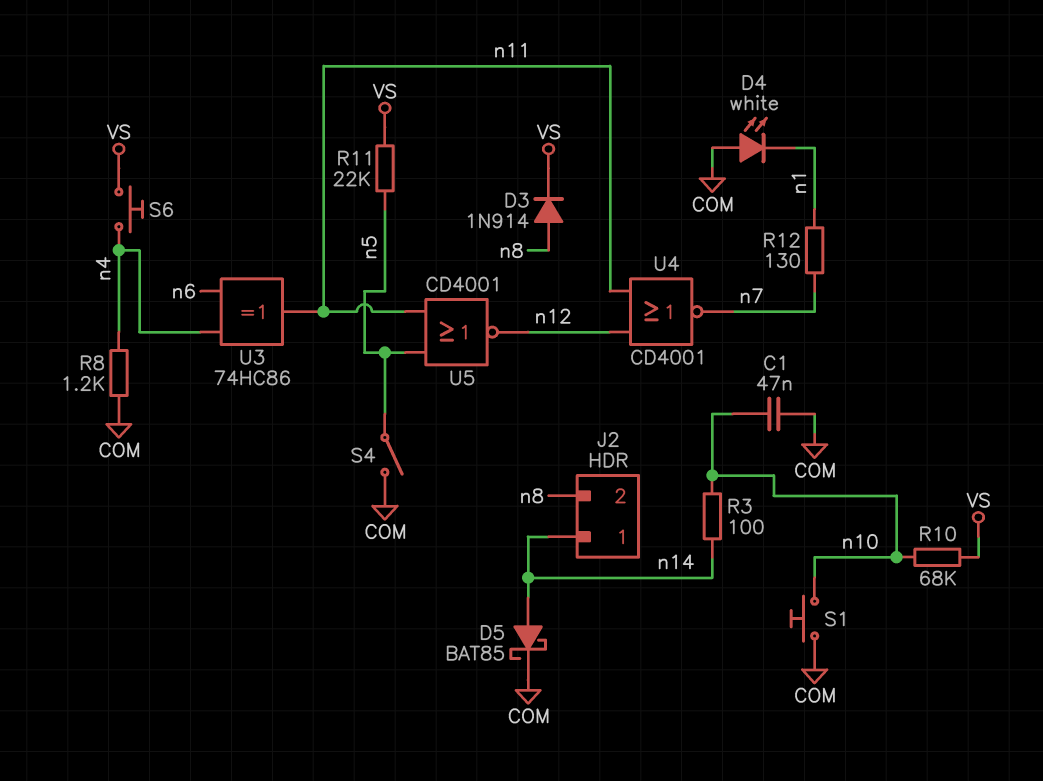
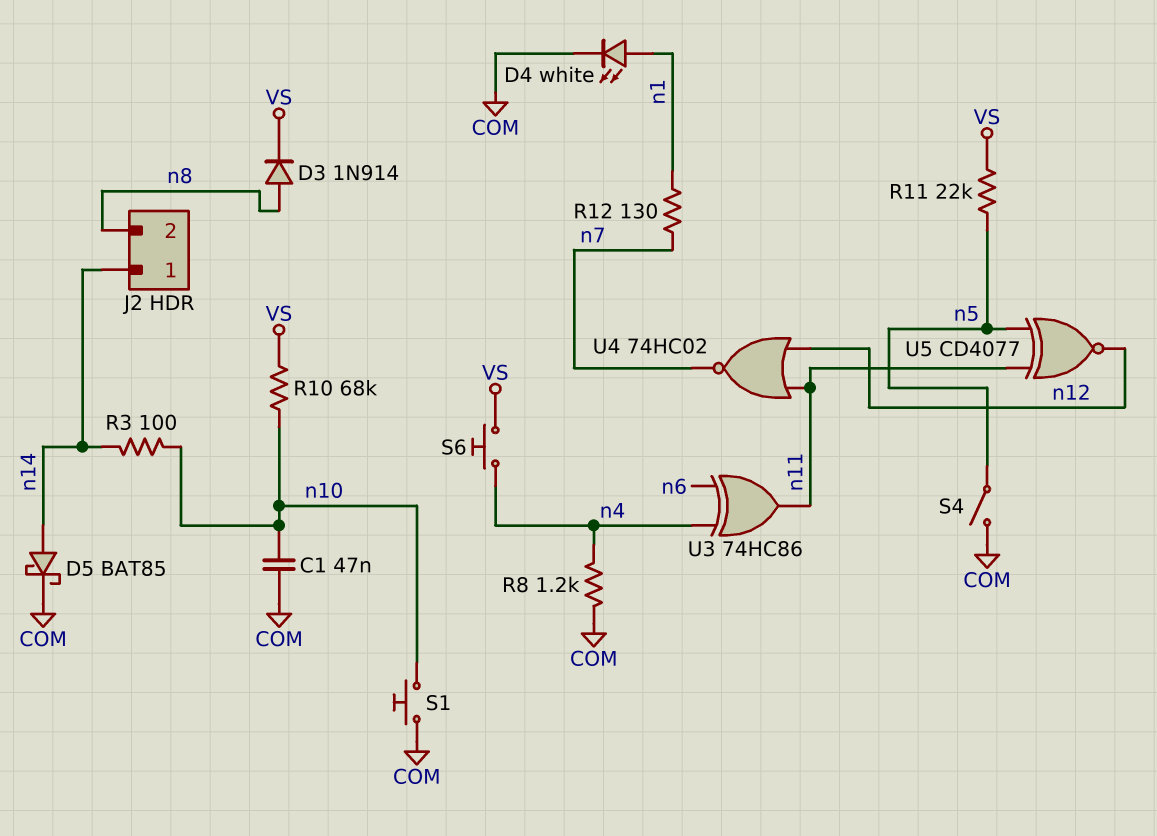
D4: LED white (A COM, K n1) -> LED white (A n1, K COM)
U4: NOR CD4001 (in n11, in n12, out n7) -> NOR 74HC02 (in n11, in n12, out n7)
U5: NOR CD4001 (in n5, in n11, out n12) -> XNOR CD4077 (in n5, in n11, out n12)

